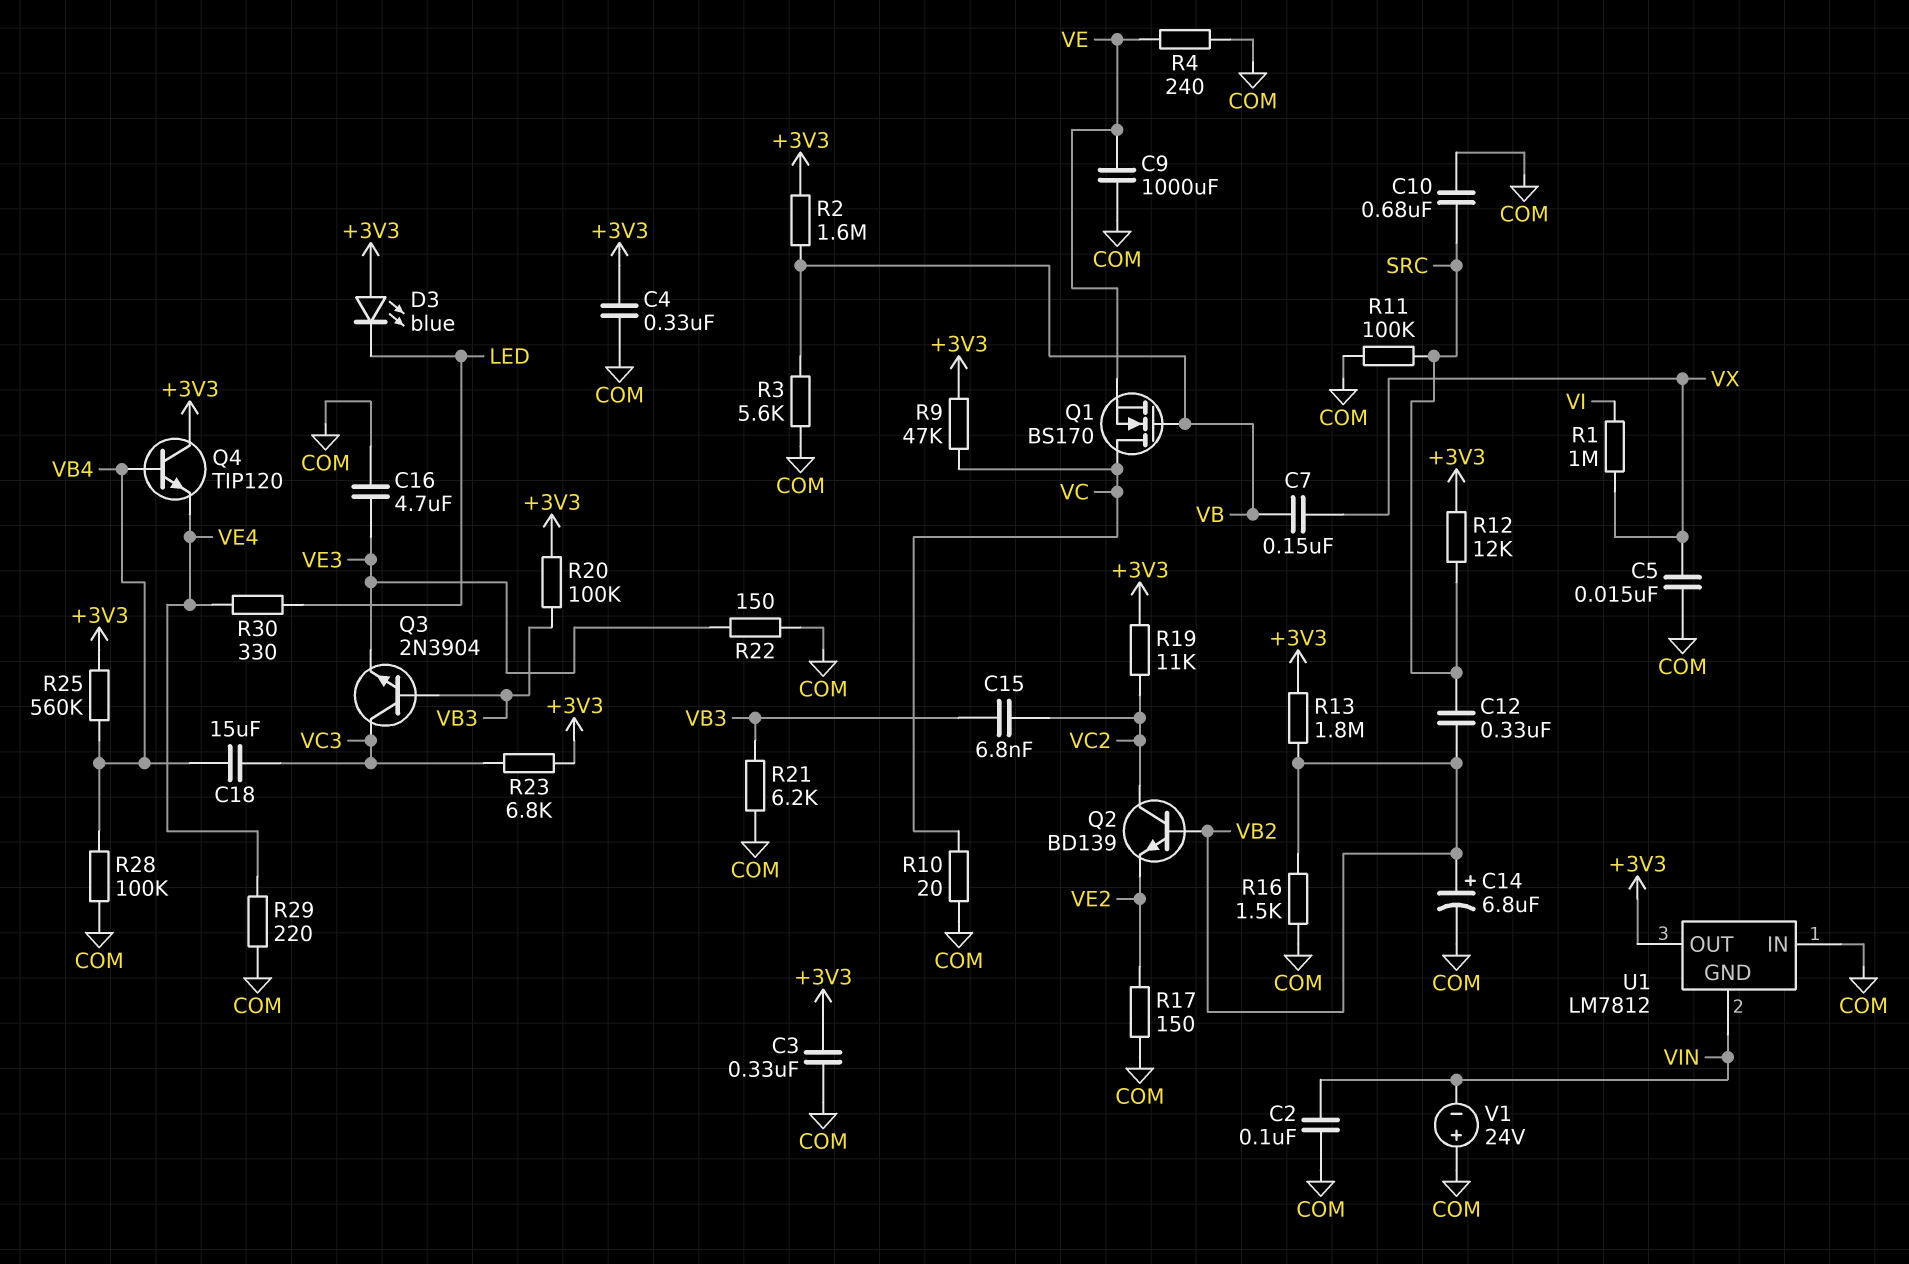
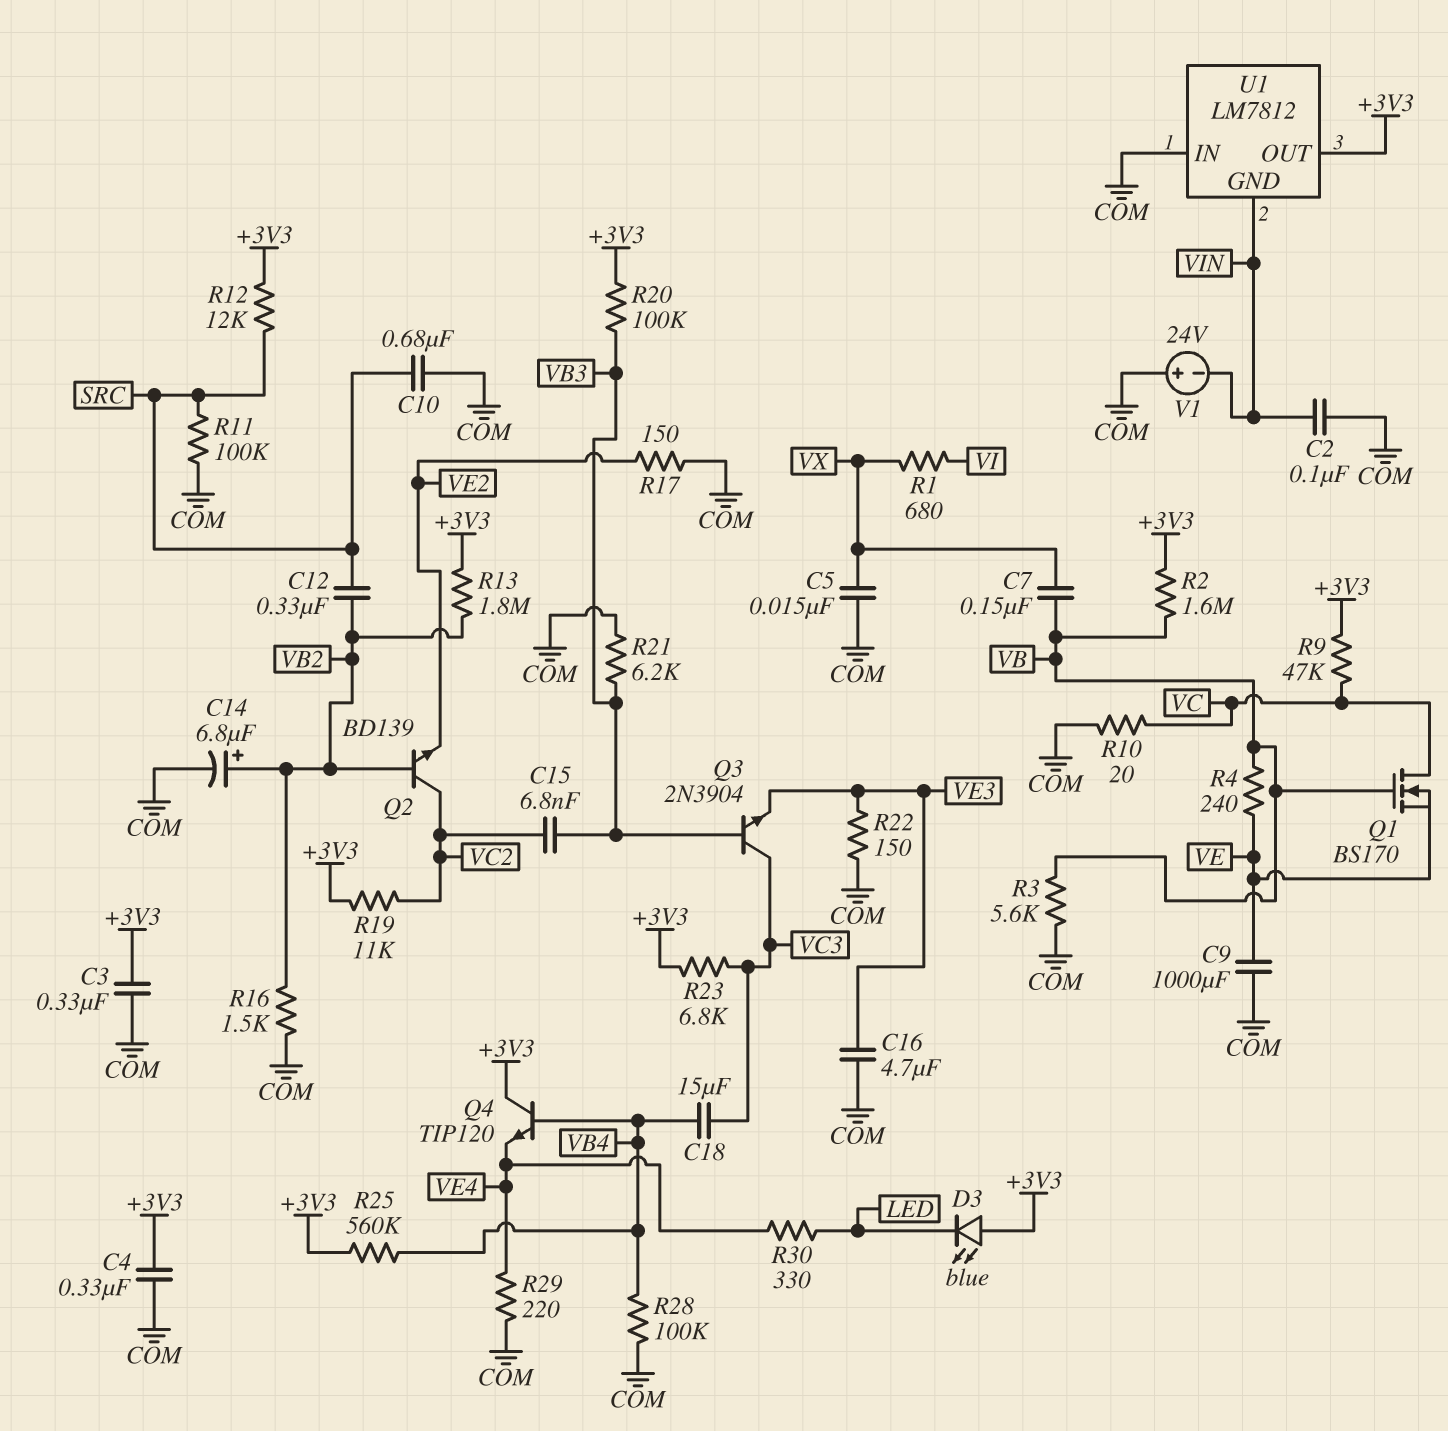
R1: 1M (VI, VX) -> 680 (VI, VX)
R4: 240 (COM, VE) -> 240 (VB, VE)

